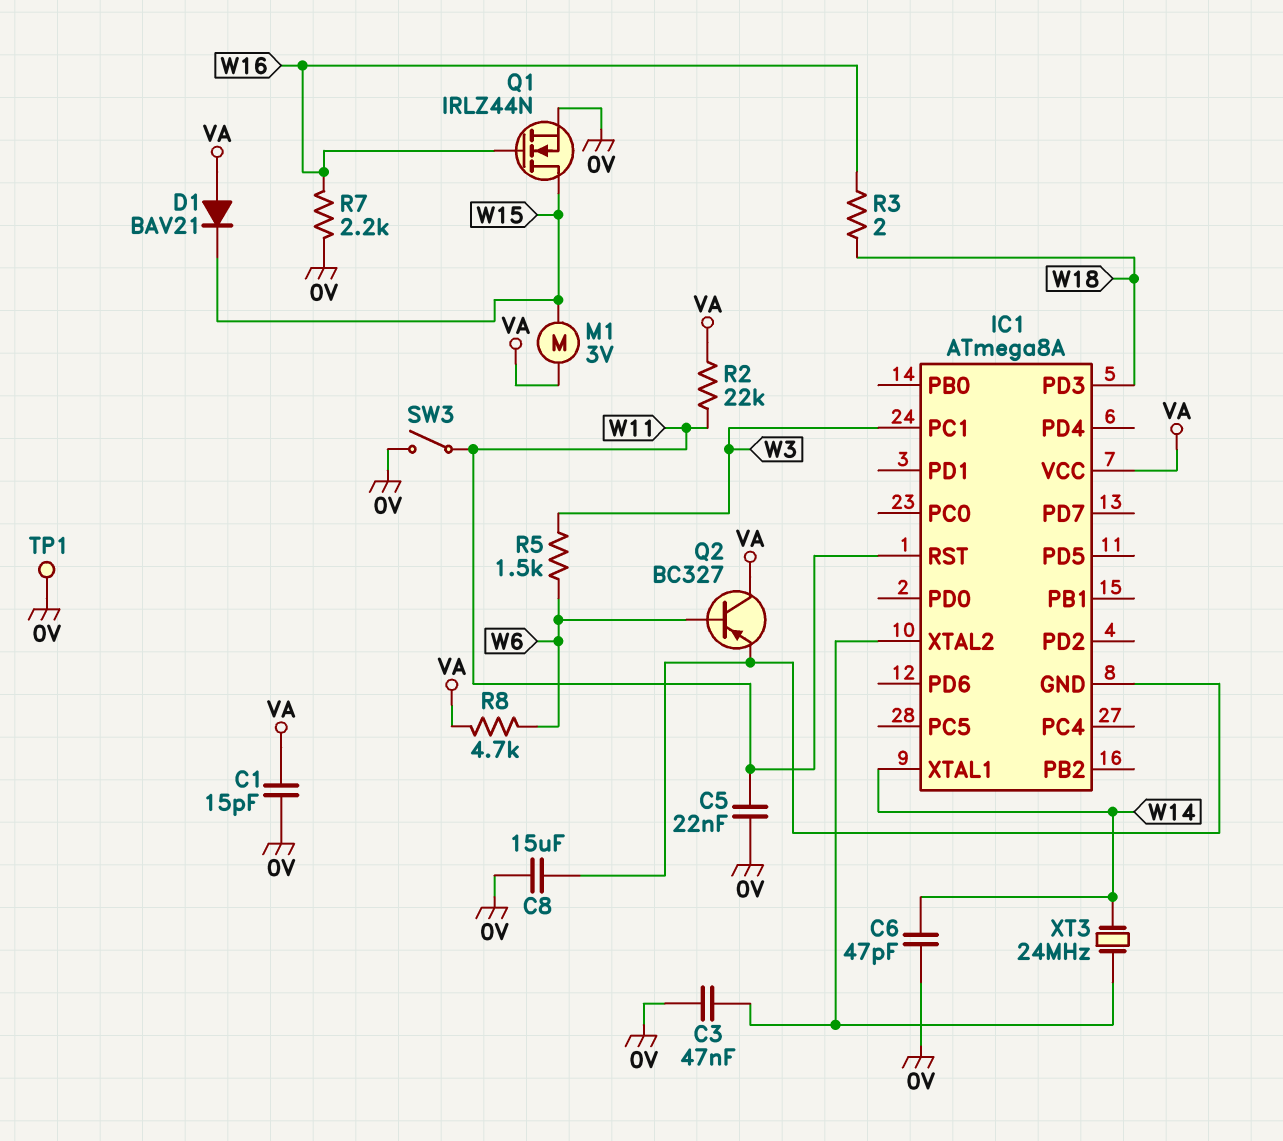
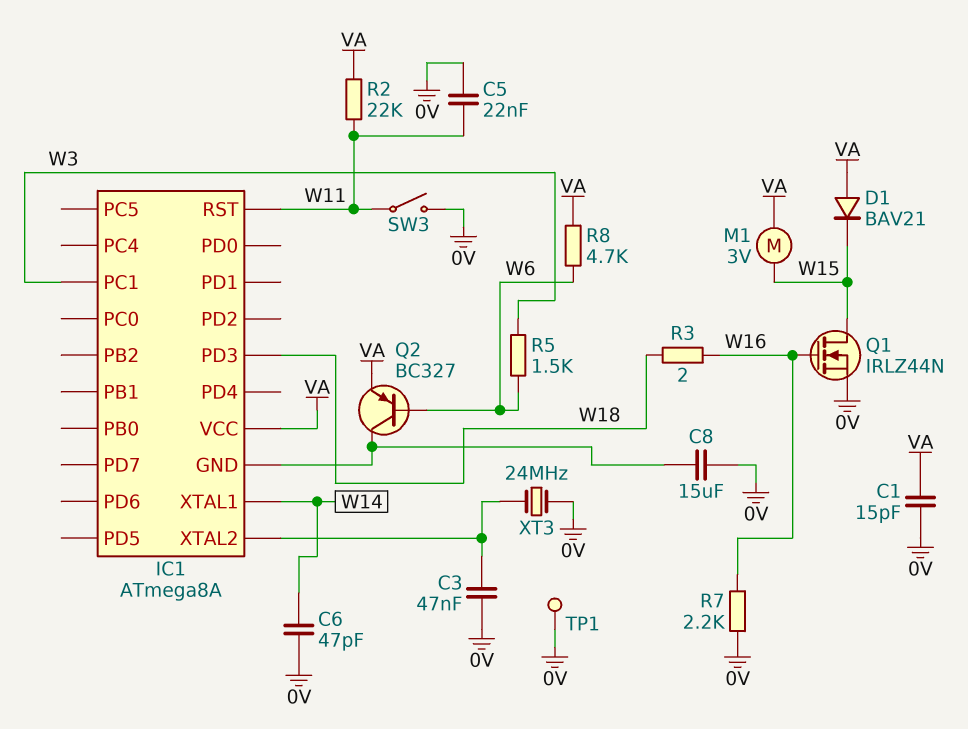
Q2: PNP BC327 (B W6, C VA, E IC1/GND) -> PNP BC327 (B W6, C IC1/GND, E VA)
XT3: 24MHz (IC1/XTAL2, W14) -> 24MHz (0V, IC1/XTAL2)

